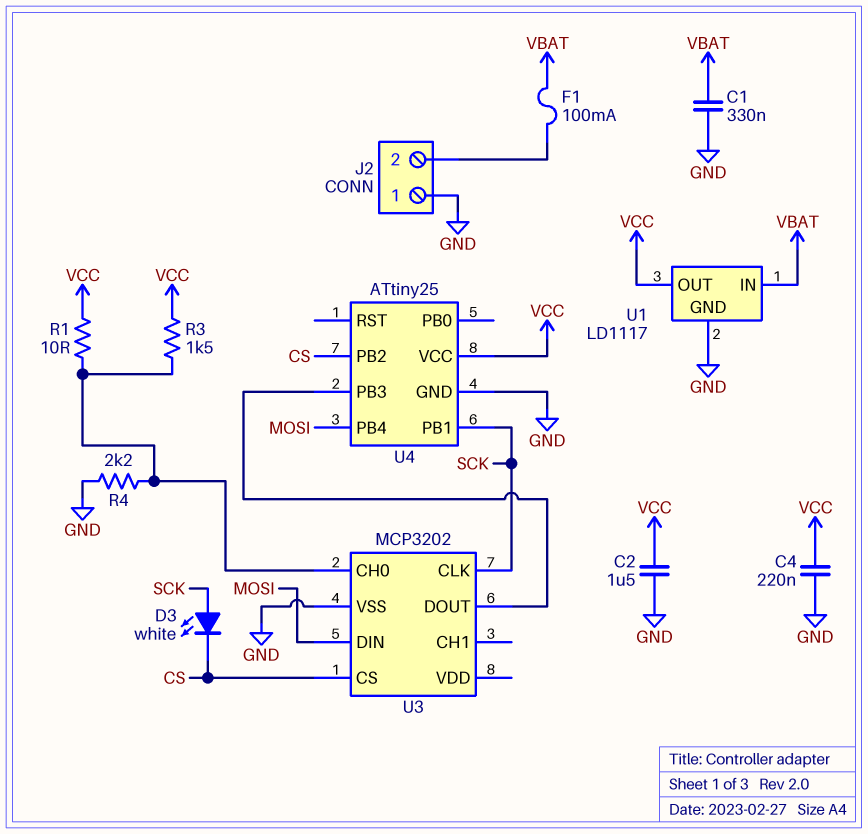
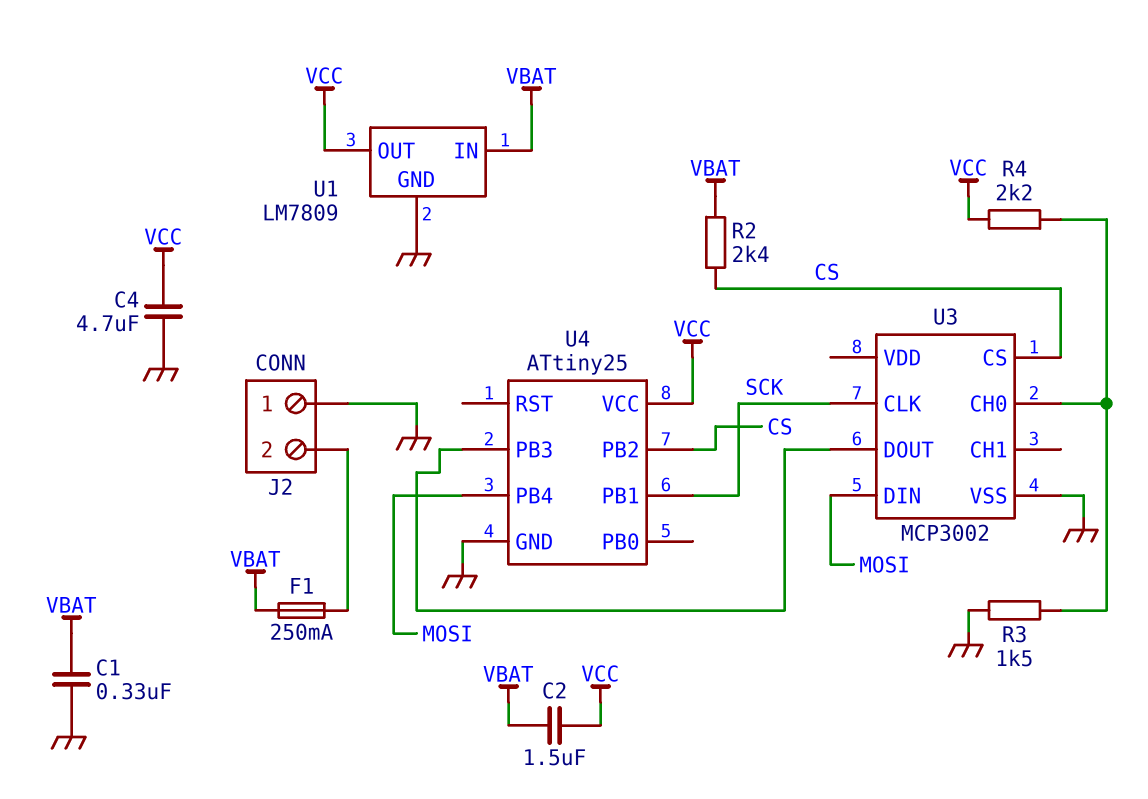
C2: 1.5uF (GND, VCC) -> 1.5uF (VBAT, VCC)
C4: 220nF (GND, VCC) -> 4.7uF (GND, VCC)
D3: LED white (A SCK, K CS) -> none
F1: 100mA (J2/2, VBAT) -> 250mA (J2/2, VBAT)
R1: 10 (U3/CH0, VCC) -> none
R2: none -> 2.4k (CS, VBAT)
R3: 1.5k (U3/CH0, VCC) -> 1.5k (GND, U3/CH0)
R4: 2.2k (GND, U3/CH0) -> 2.2k (U3/CH0, VCC)
U1: LD1117 -> LM7809
U3: MCP3202 -> MCP3002

